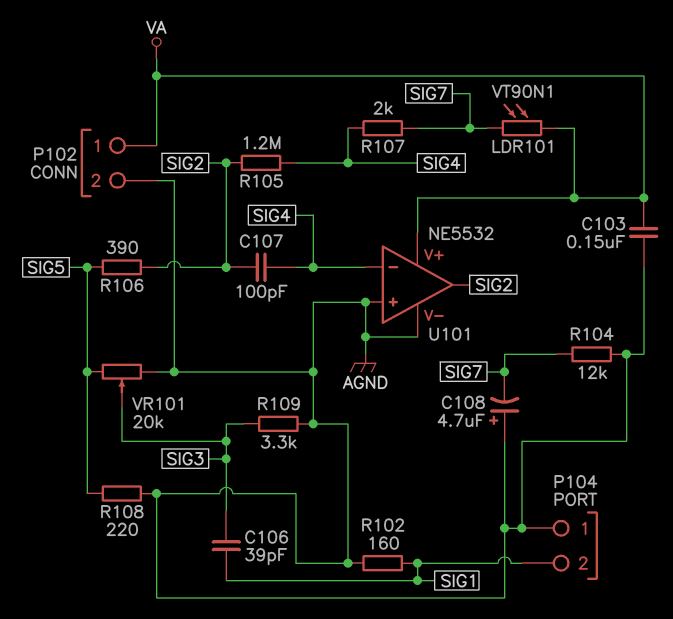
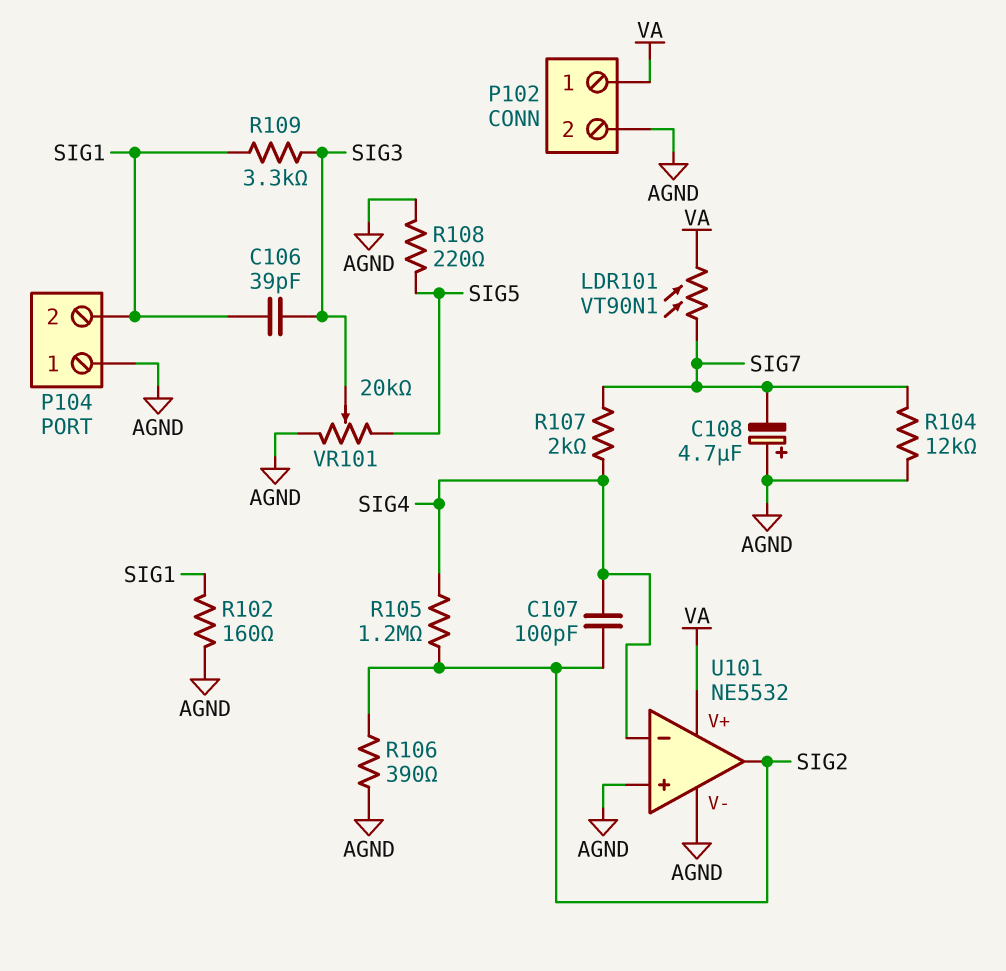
C103: 150nF (AGND, VA) -> none
R106: 390 (SIG2, SIG5) -> 390 (AGND, SIG2)
R109: 3.3k (AGND, SIG3) -> 3.3k (SIG1, SIG3)

